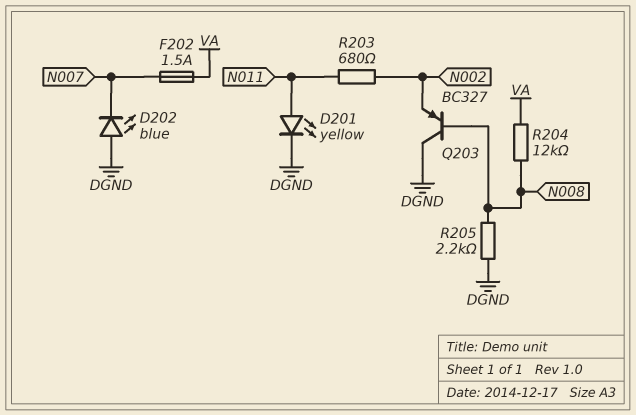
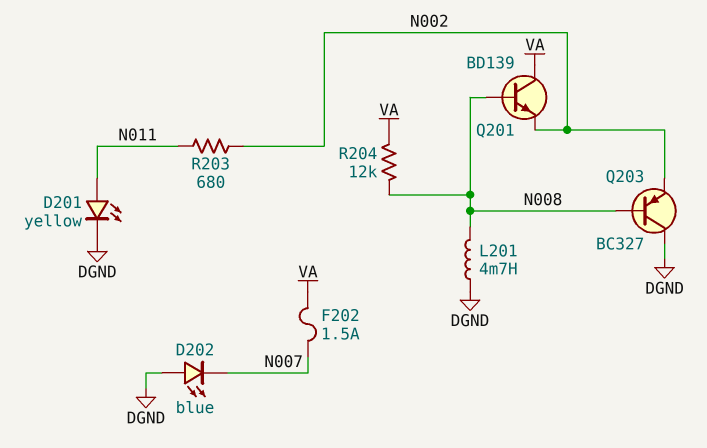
L201: none -> 4.7mH (DGND, N008)
Q201: none -> NPN BD139 (B N008, C VA, E N002)
R205: 2.2k (DGND, N008) -> none

